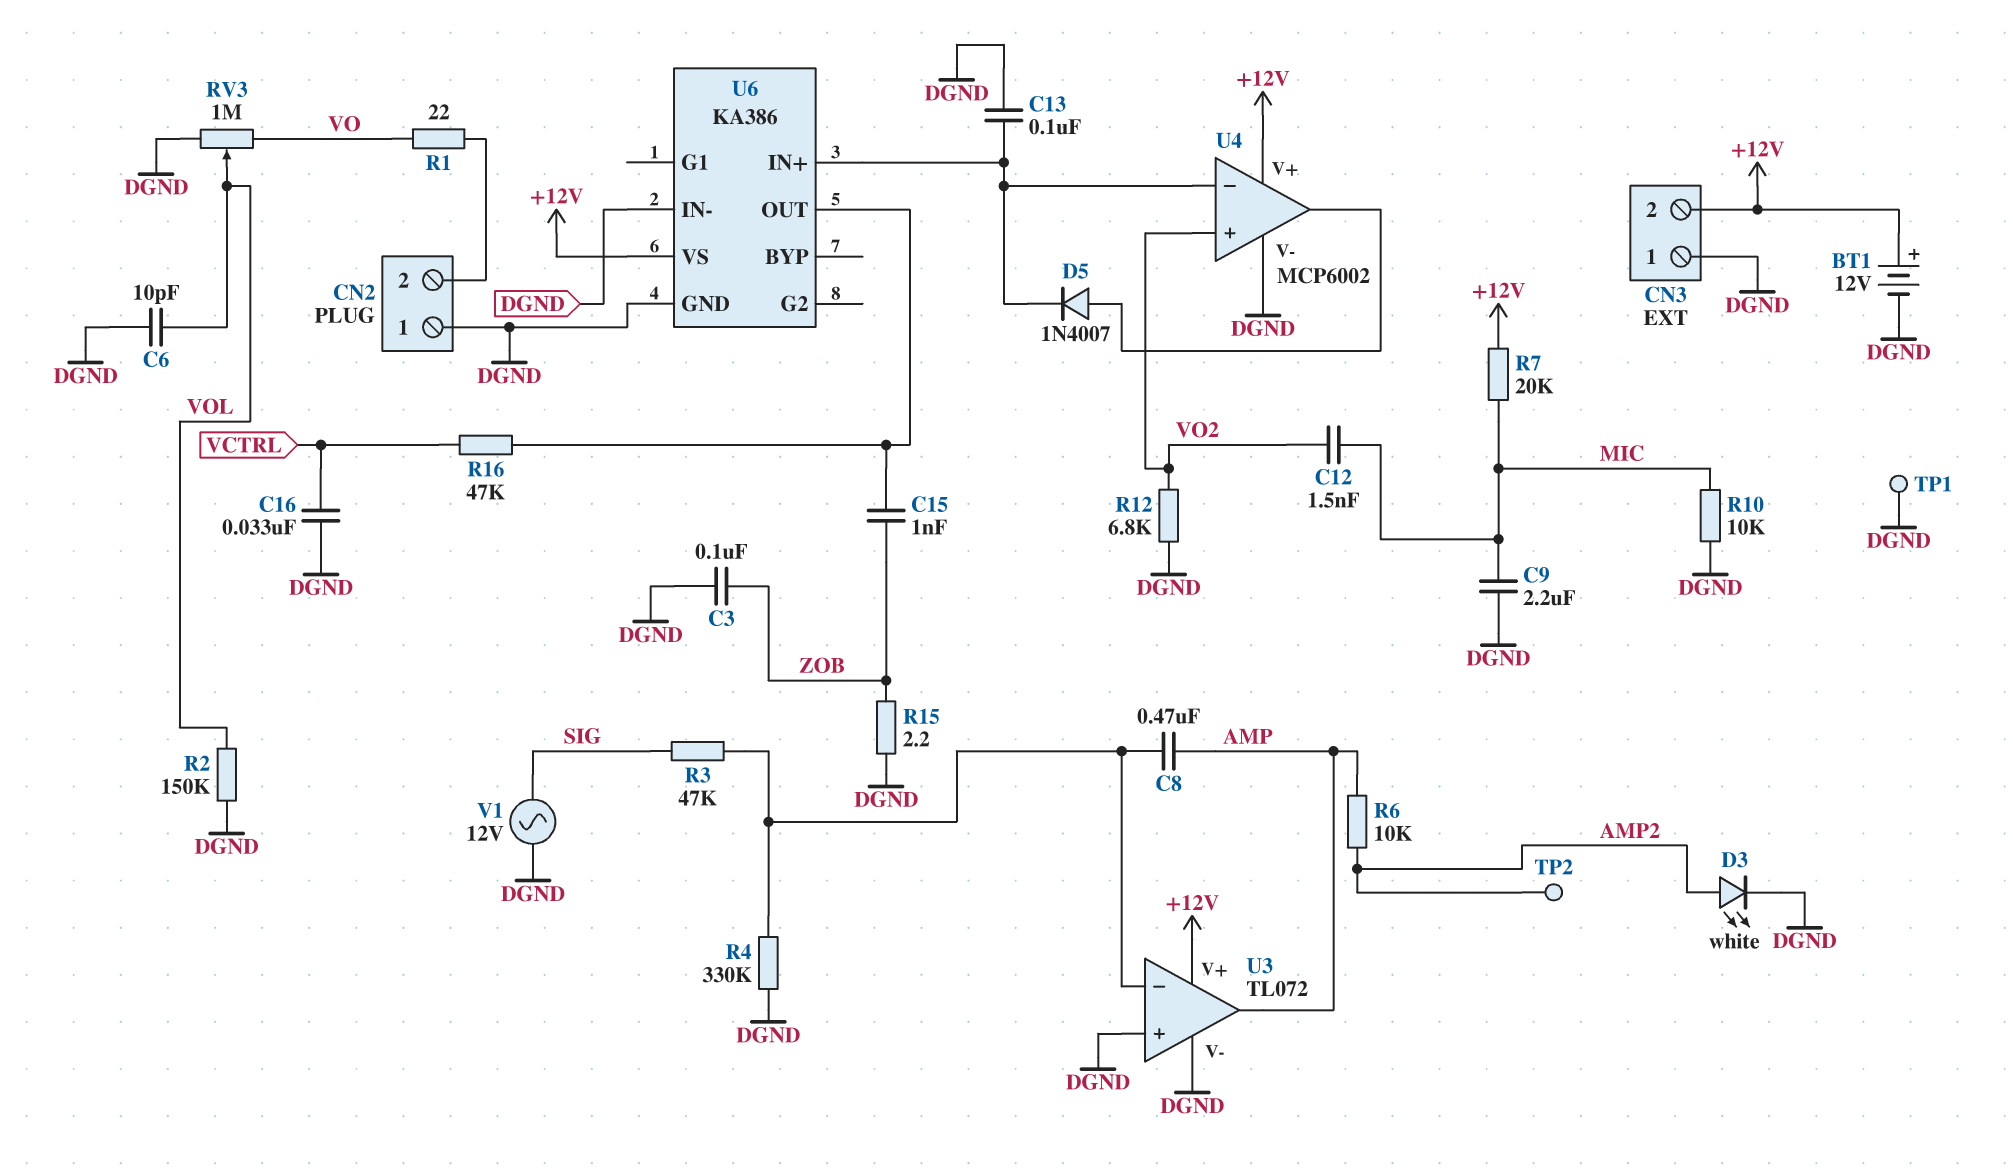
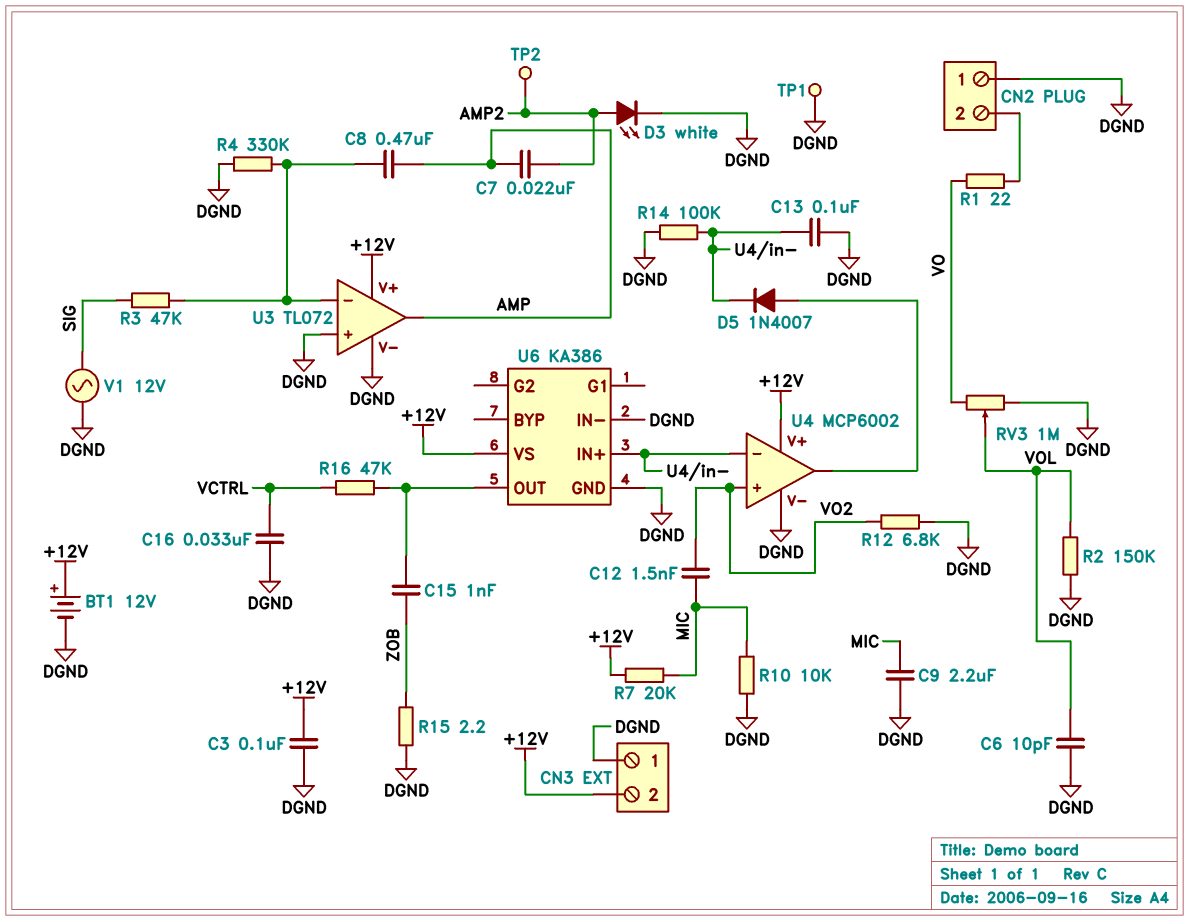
C3: 100nF (DGND, ZOB) -> 100nF (+12V, DGND)
C7: none -> 22nF (AMP, AMP2)
R6: 10k (AMP, AMP2) -> none
R14: none -> 100k (DGND, U4/in-)

